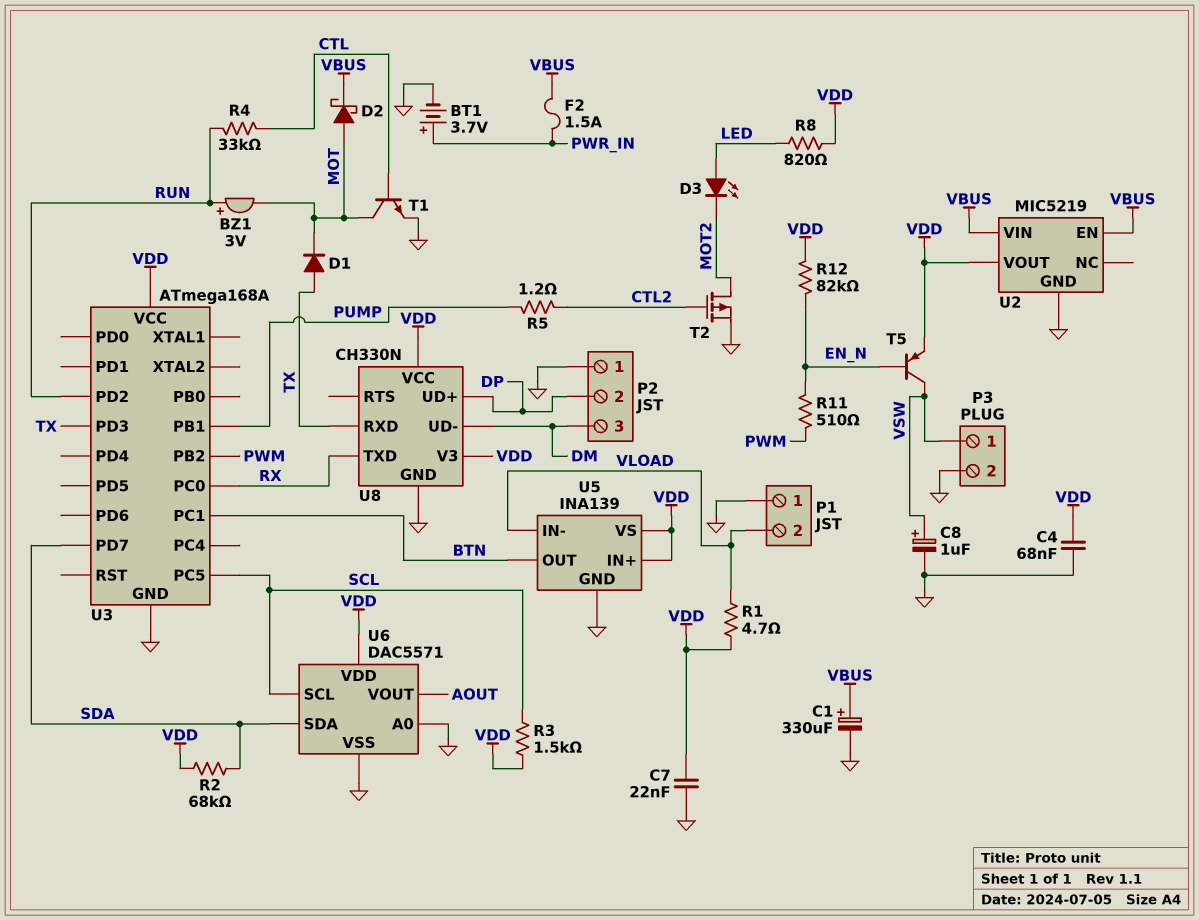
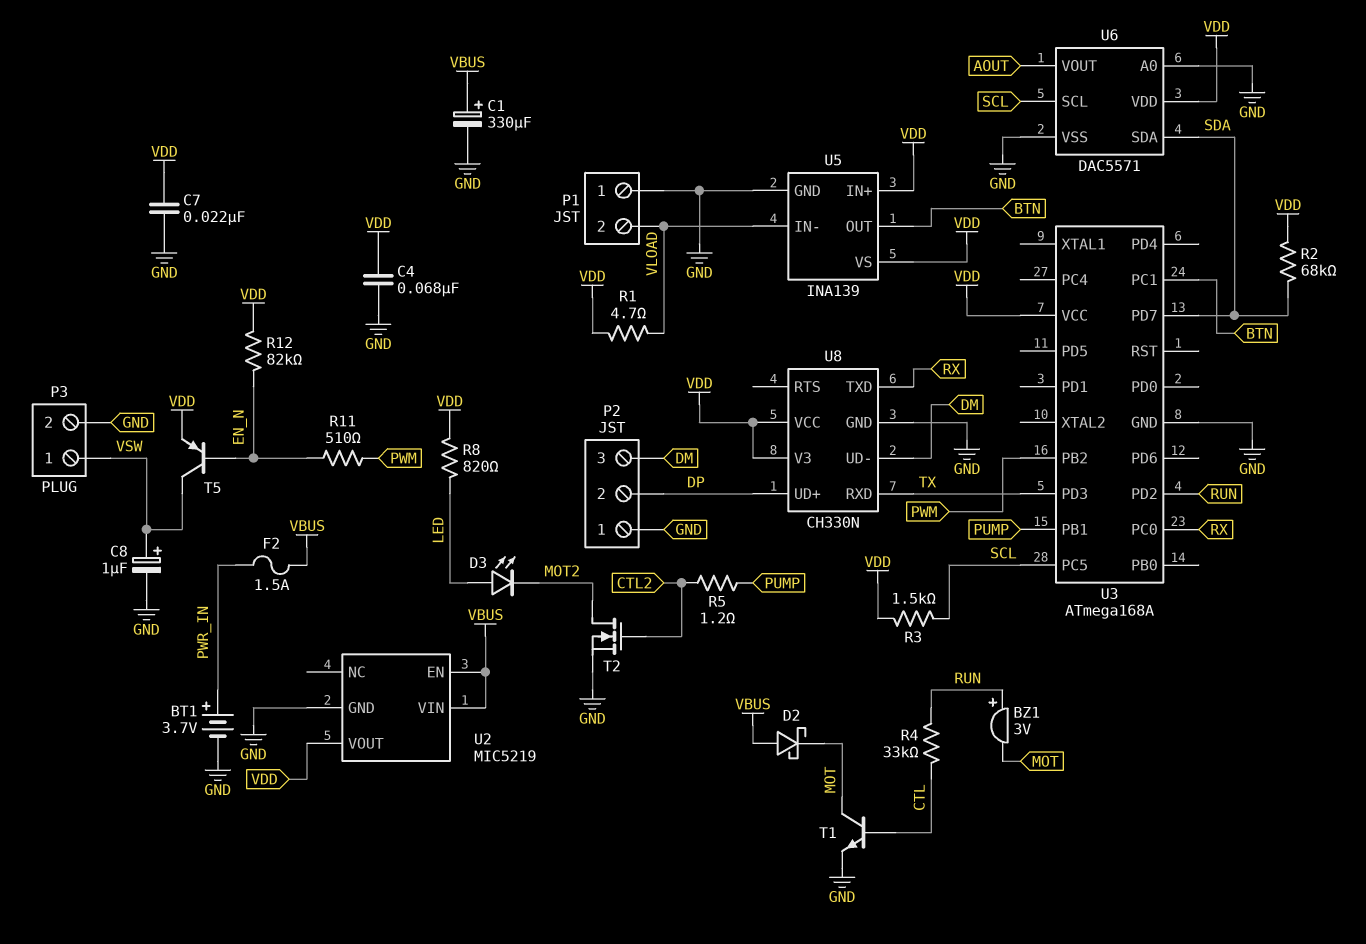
D1: diode (A TX, K MOT) -> none
D2: schottky (A MOT, K VBUS) -> schottky (A VBUS, K MOT)
T2: PMOS (G CTL2, D MOT2, S GND) -> NMOS (G CTL2, D MOT2, S GND)

